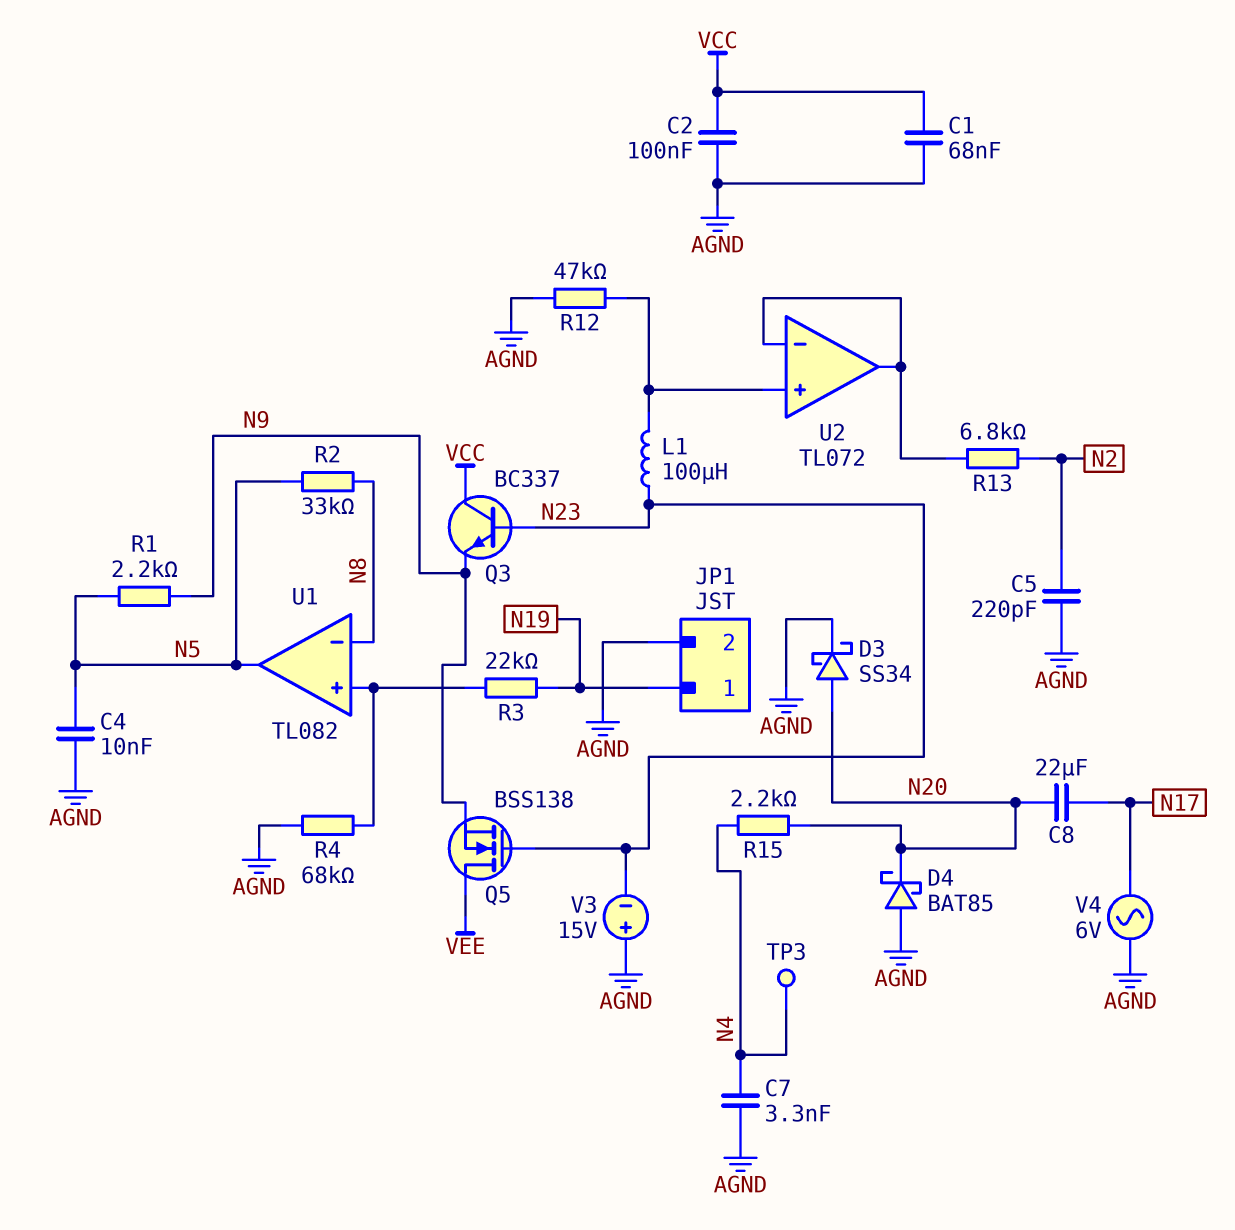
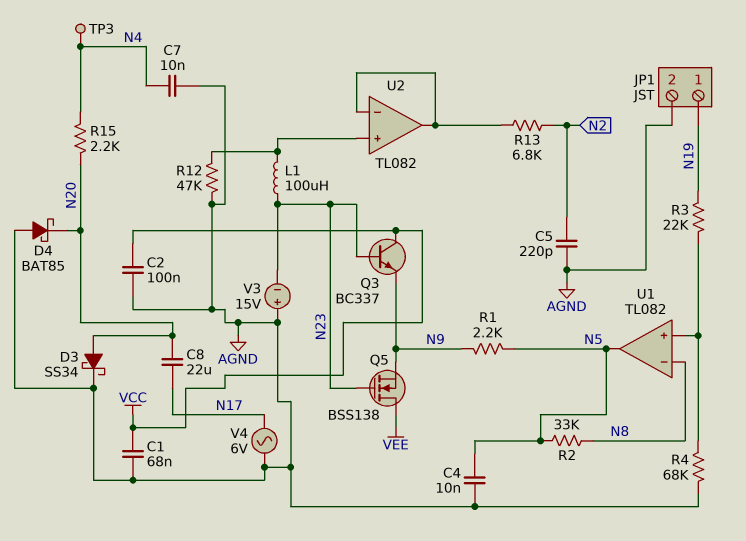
C7: 3.3nF (AGND, N4) -> 10nF (AGND, N4)
U2: TL072 -> TL082

